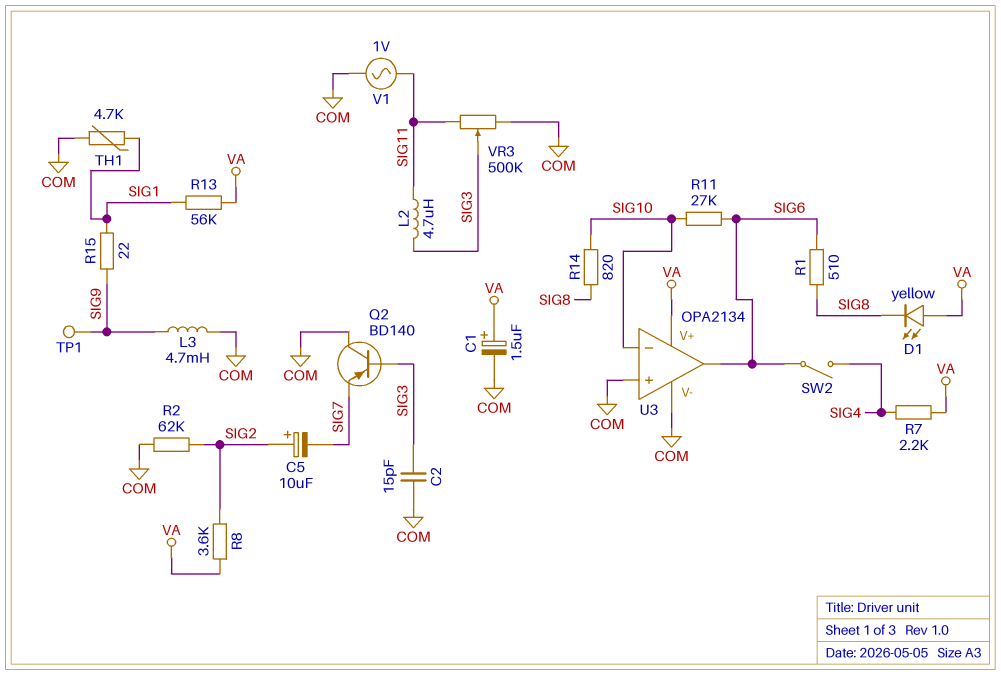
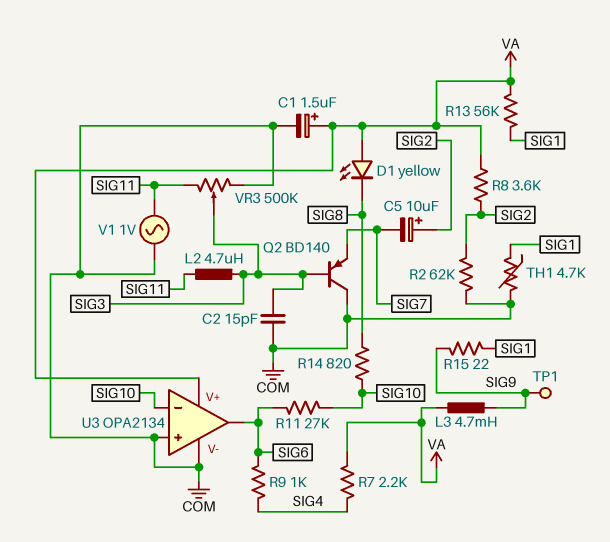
L3: 4.7mH (COM, SIG9) -> 4.7mH (SIG9, VA)
R1: 510 (SIG6, SIG8) -> none
R9: none -> 1k (SIG4, SIG6)
SW2: switch (SIG4, SIG6) -> none

